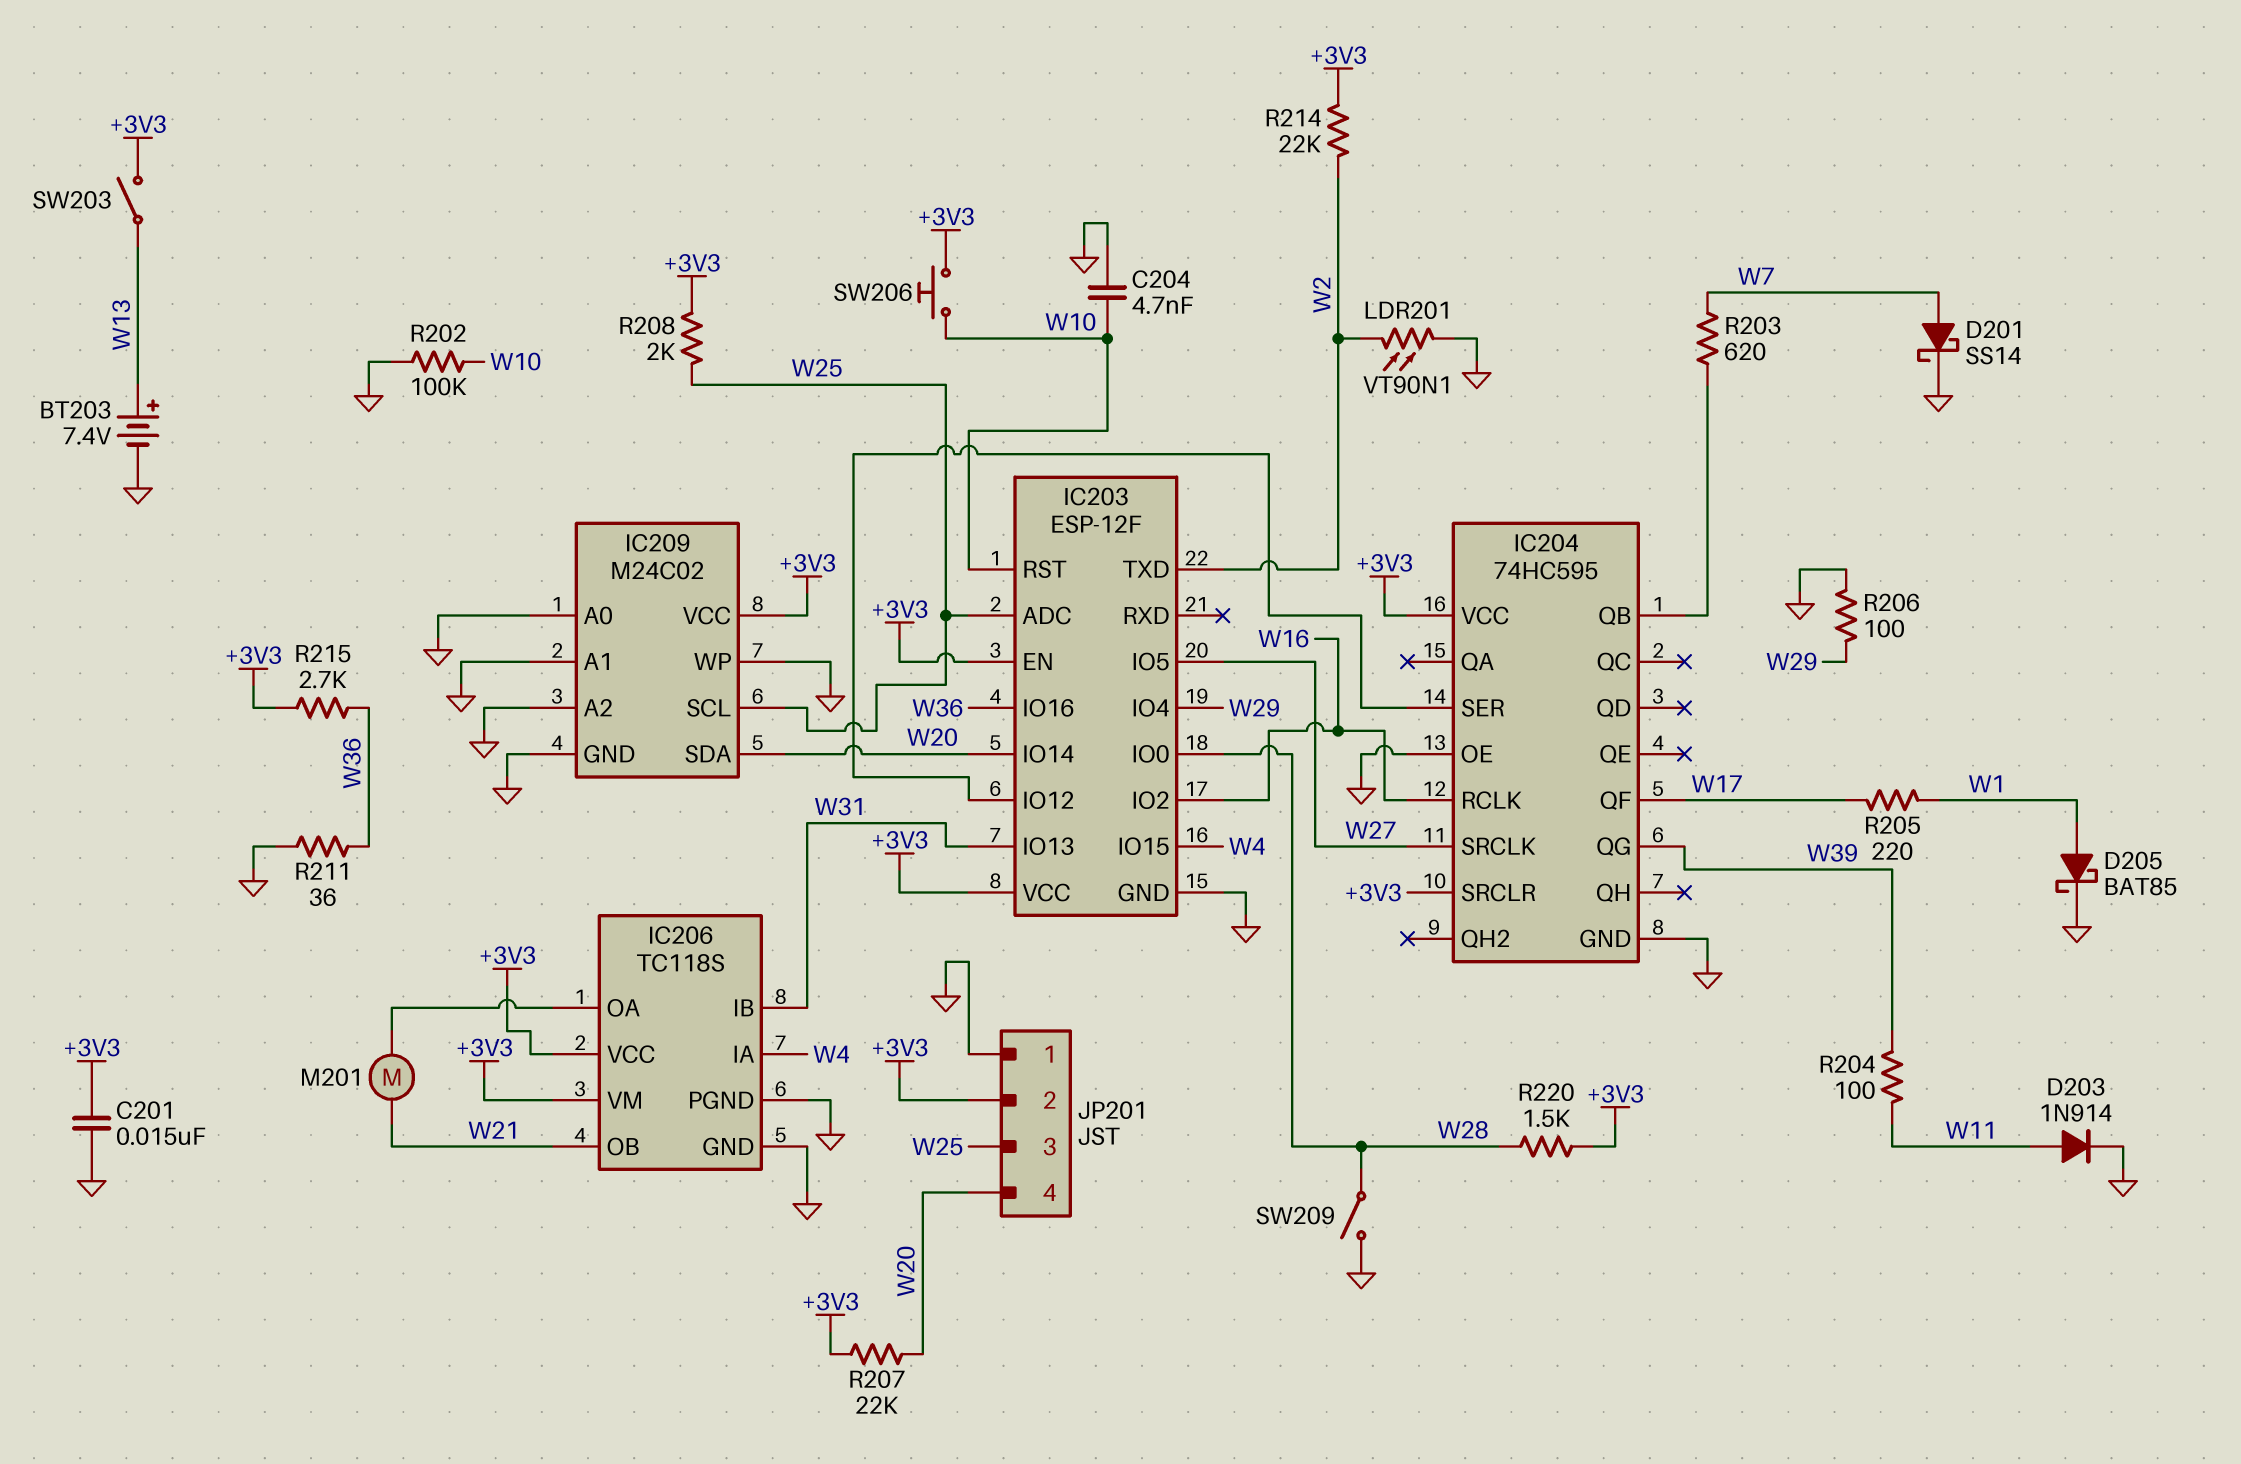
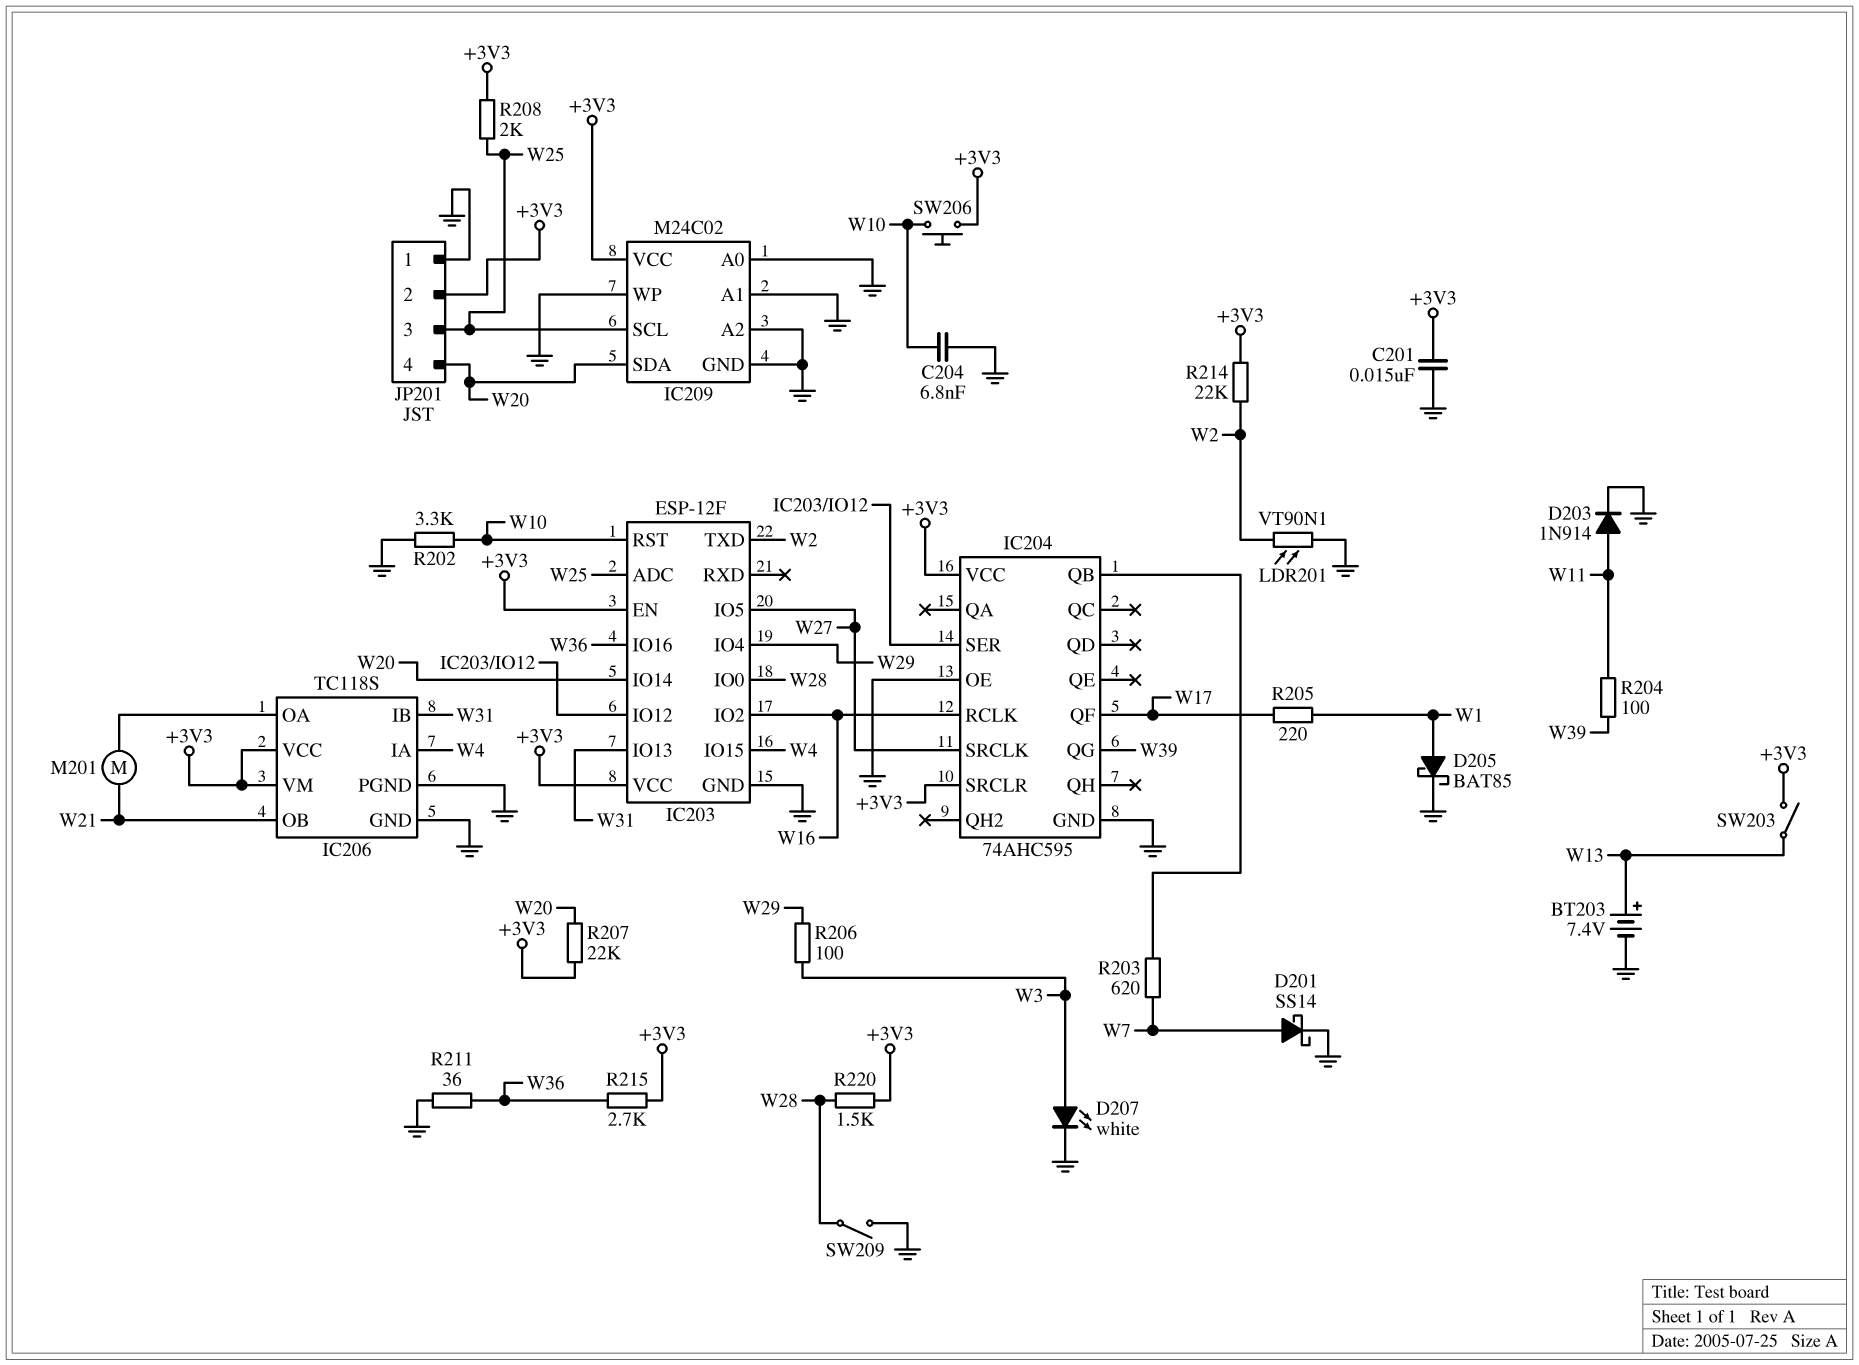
C204: 4.7nF (GND, W10) -> 6.8nF (GND, W10)
D207: none -> LED white (A W3, K GND)
IC204: 74HC595 -> 74AHC595
R202: 100k (GND, W10) -> 3.3k (GND, W10)
R206: 100 (GND, W29) -> 100 (W3, W29)

